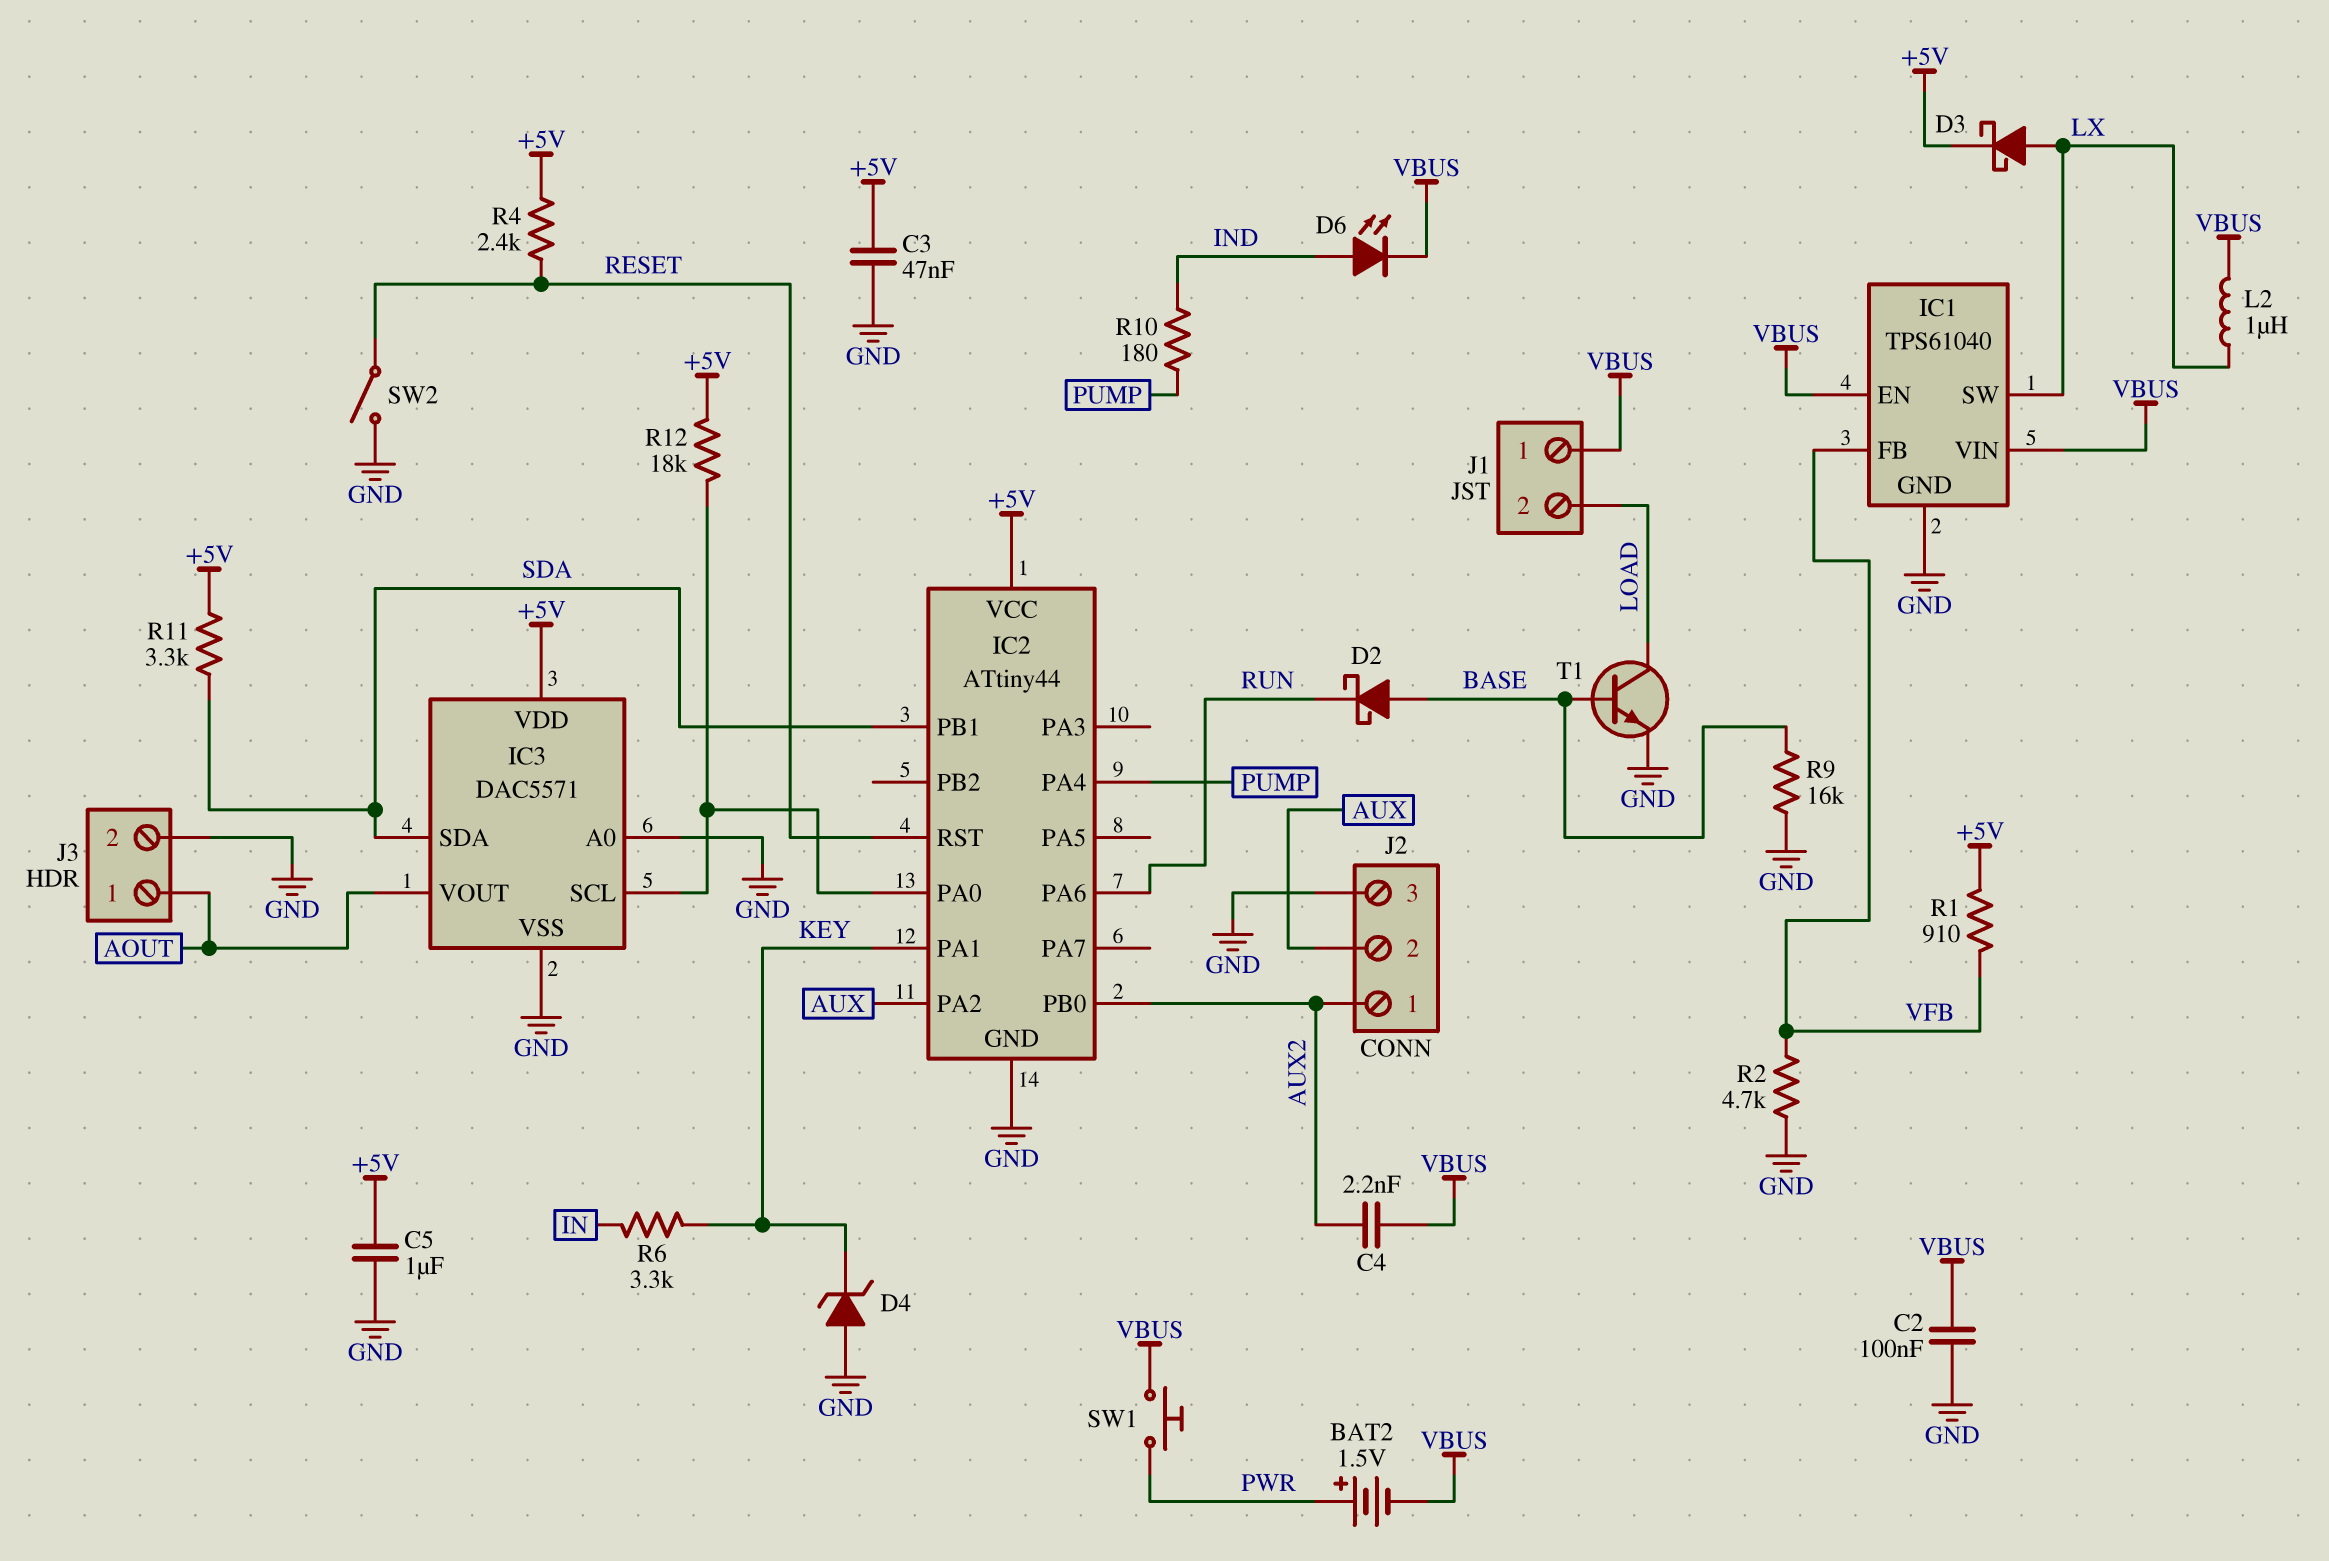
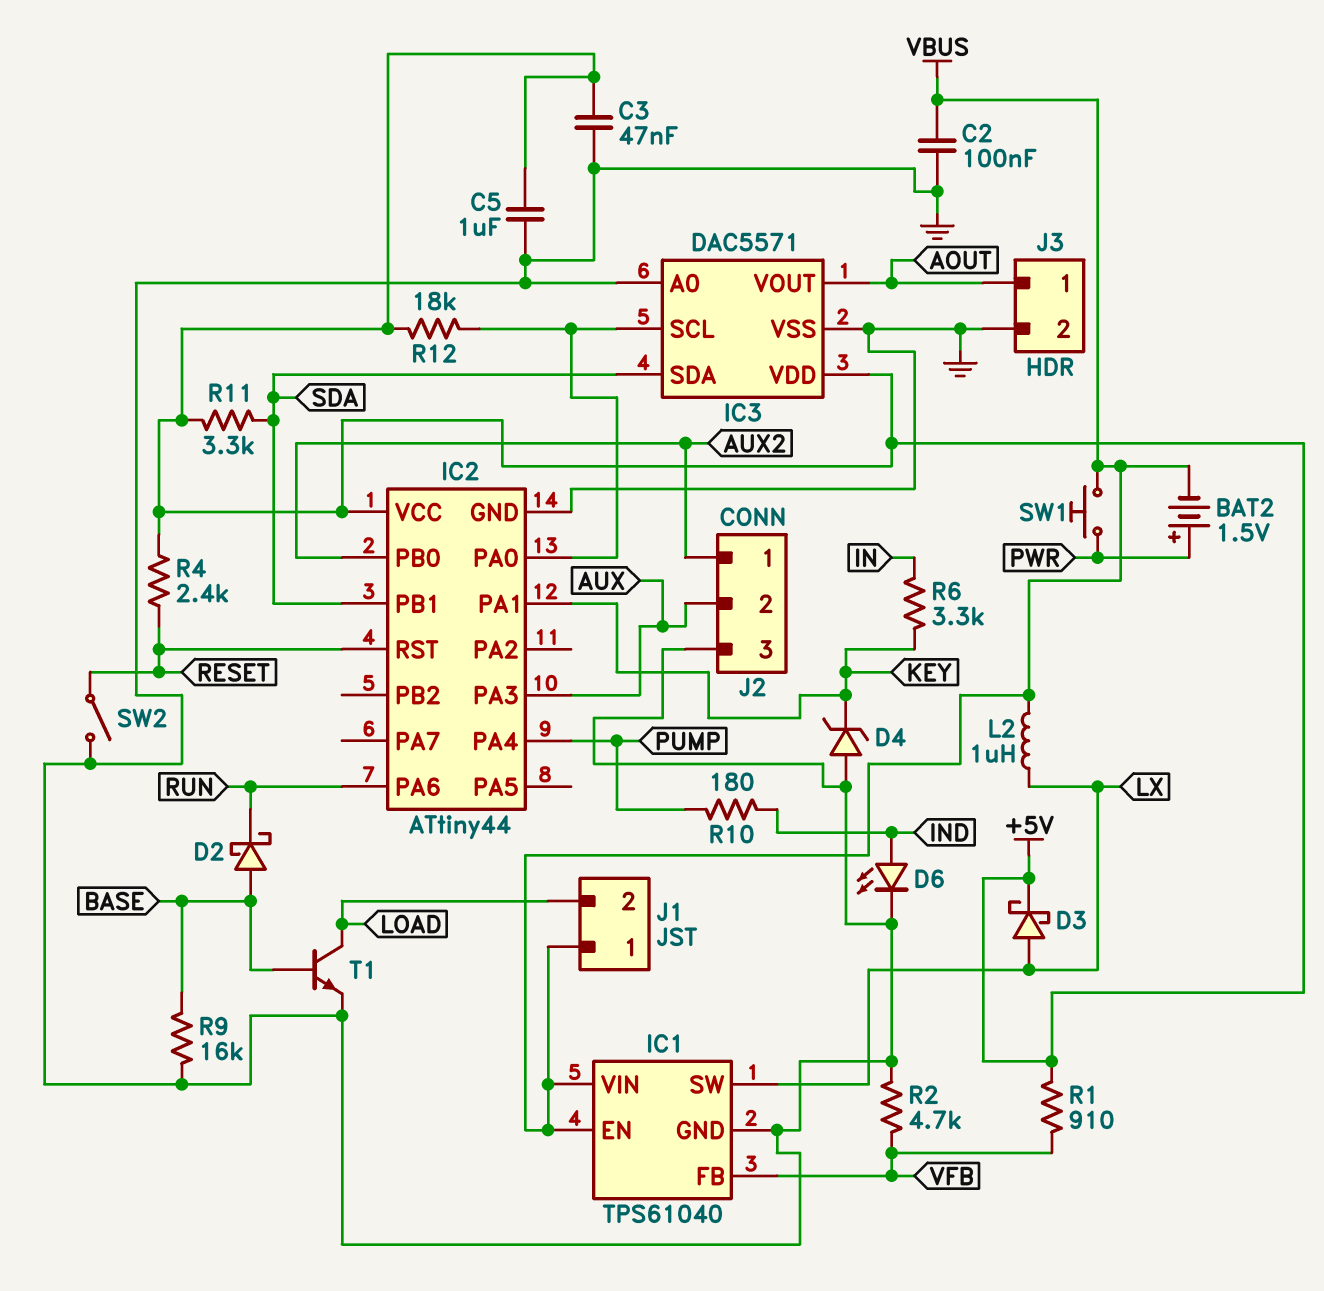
C4: 2.2nF (AUX2, VBUS) -> none
D6: LED (A IND, K VBUS) -> LED (A IND, K GND)
IC2 pin PA2: AUX -> none
IC2 pin PA3: none -> AUX

